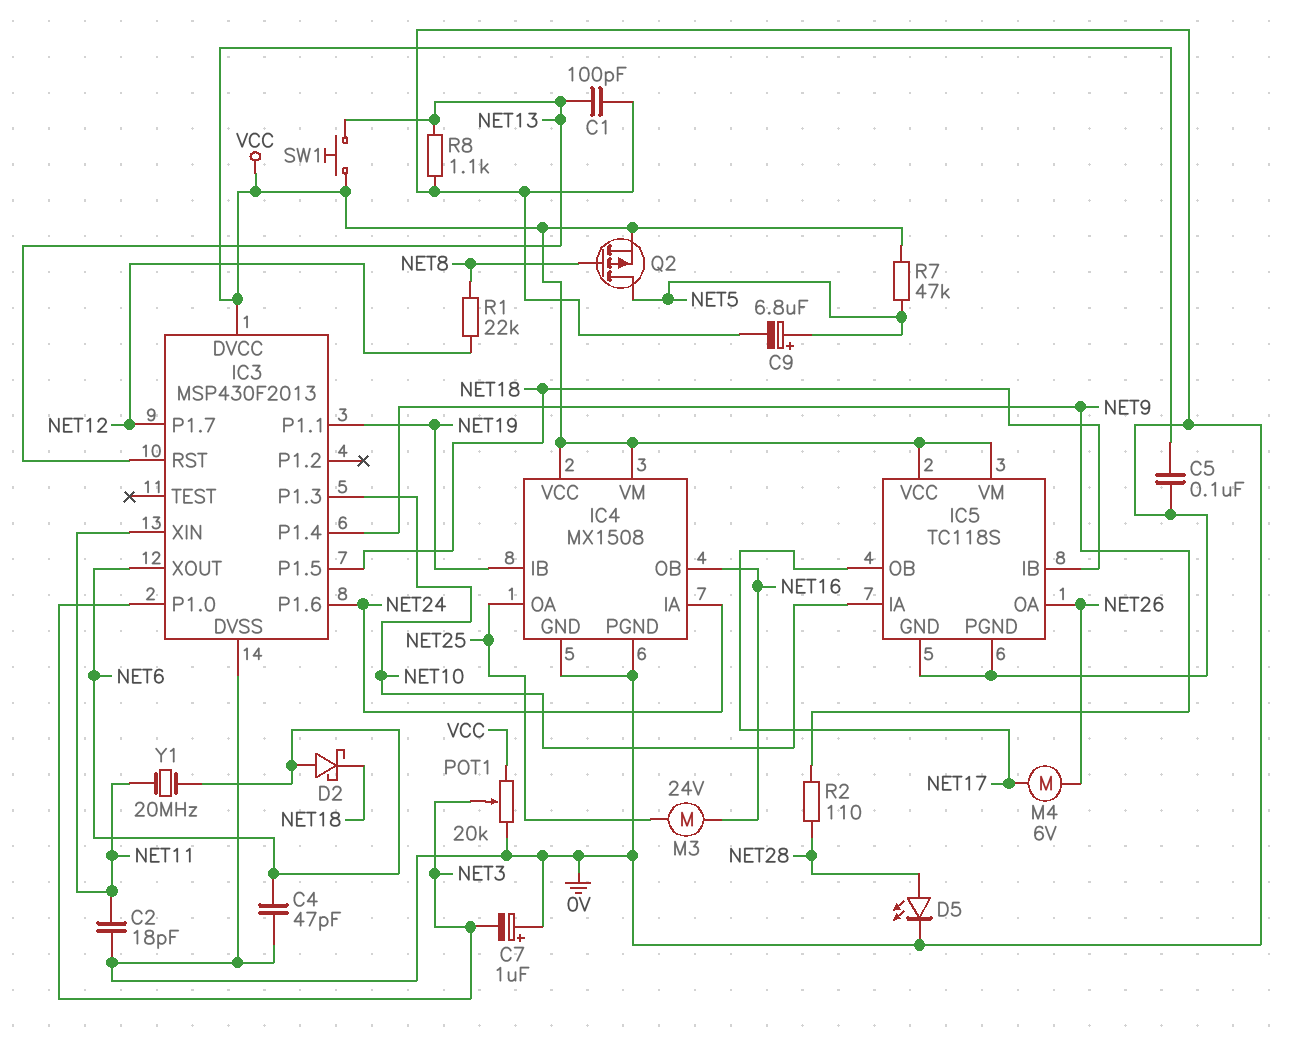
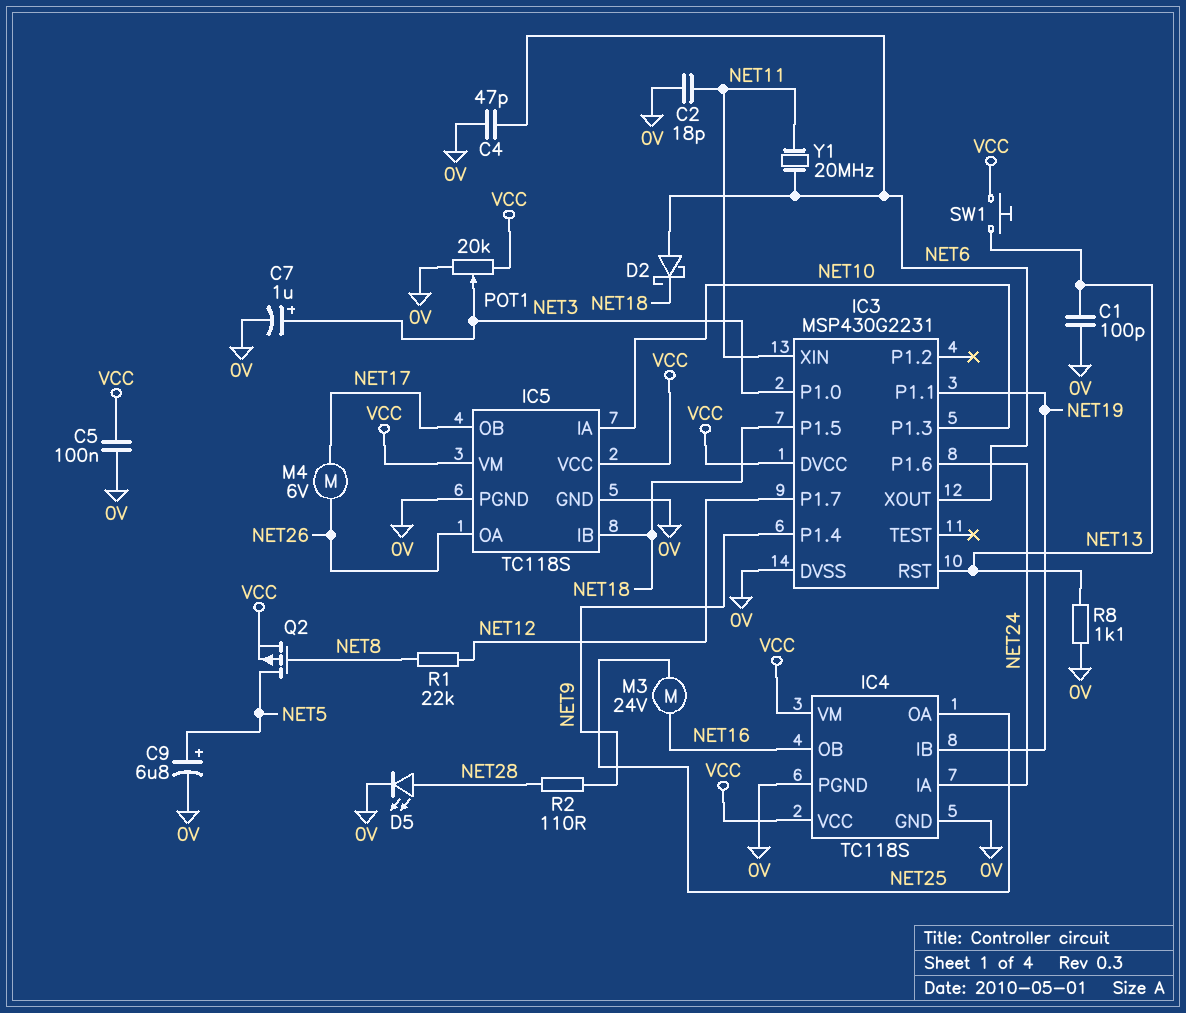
C7: 1uF (plus 0V, minus NET3) -> 1uF (plus NET3, minus 0V)
IC3: MSP430F2013 -> MSP430G2231
IC4: MX1508 -> TC118S
R7: 47k (NET5, VCC) -> none

